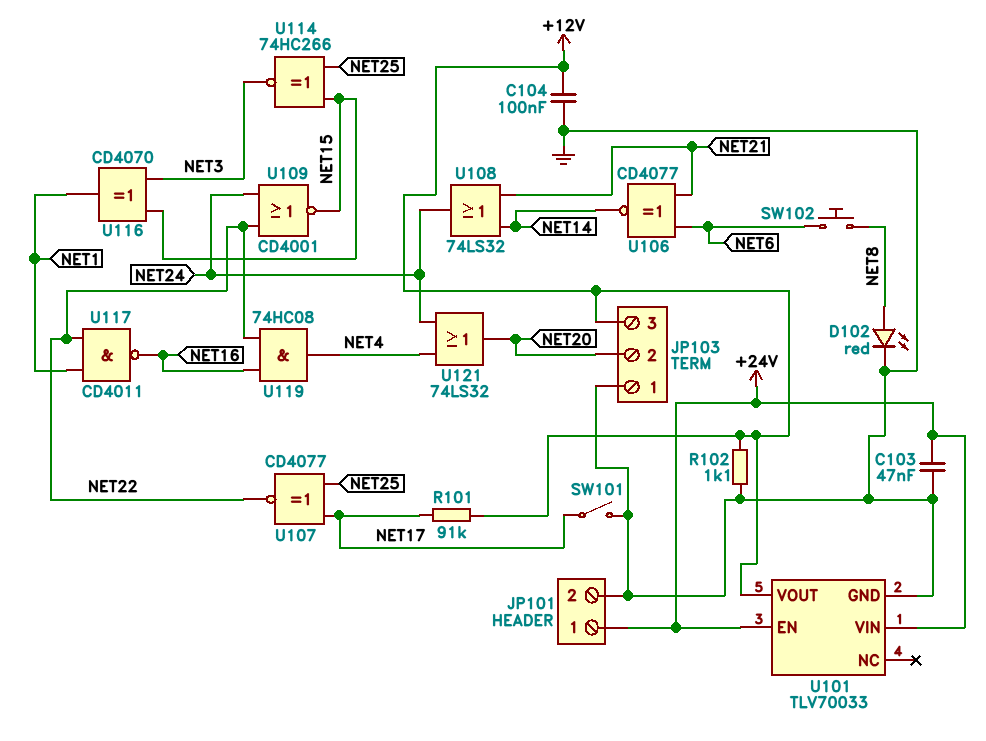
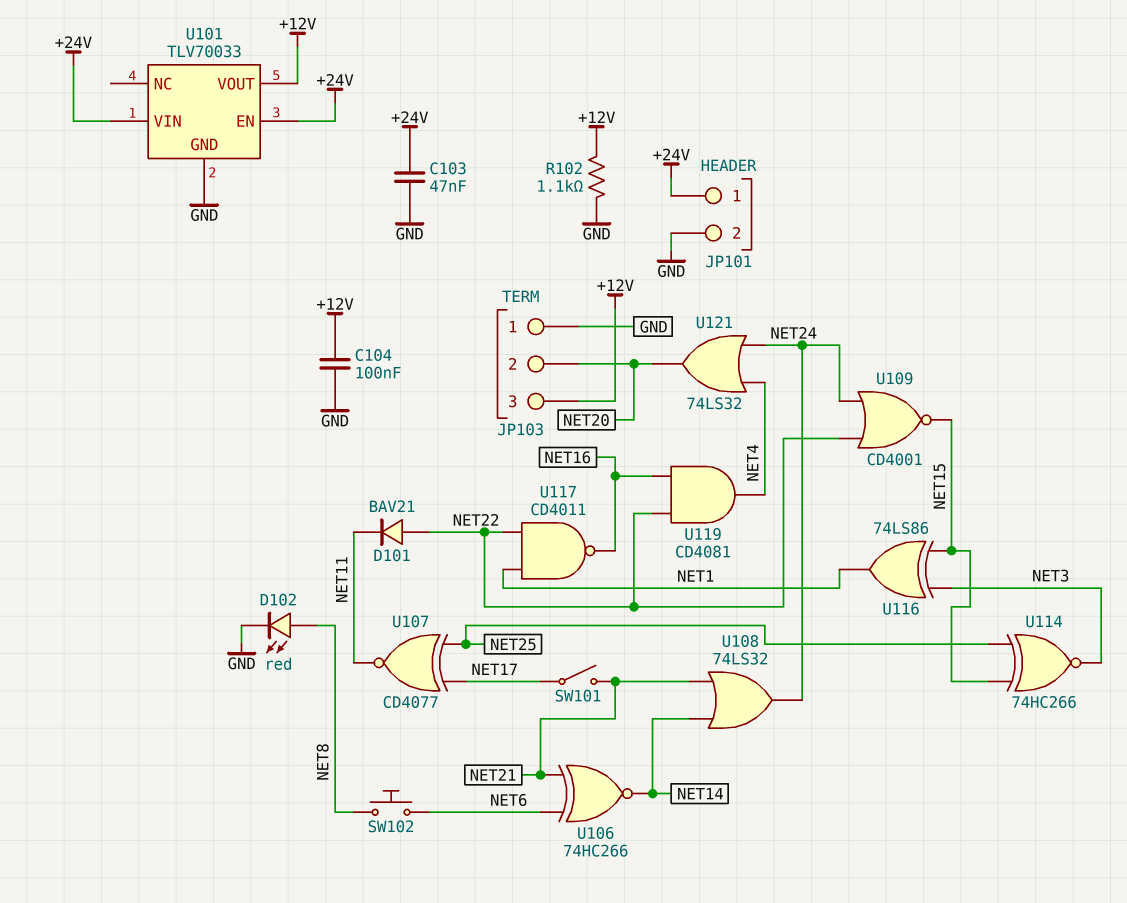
D101: none -> diode BAV21 (A NET22, K NET11)
R101: 91k (+12V, NET17) -> none
SW101: switch (GND, NET17) -> switch (NET17, NET21)
U106: XNOR CD4077 (in NET6, in NET21, out NET14) -> XNOR 74HC266 (in NET6, in NET21, out NET14)
U107: XNOR CD4077 (in NET17, in NET25, out NET22) -> XNOR CD4077 (in NET17, in NET25, out NET11)
U116: XOR CD4070 (in NET3, in NET15, out NET1) -> XOR 74LS86 (in NET3, in NET15, out NET1)
U119: AND 74HC08 (in NET16, in NET22, out NET4) -> AND CD4081 (in NET16, in NET22, out NET4)

